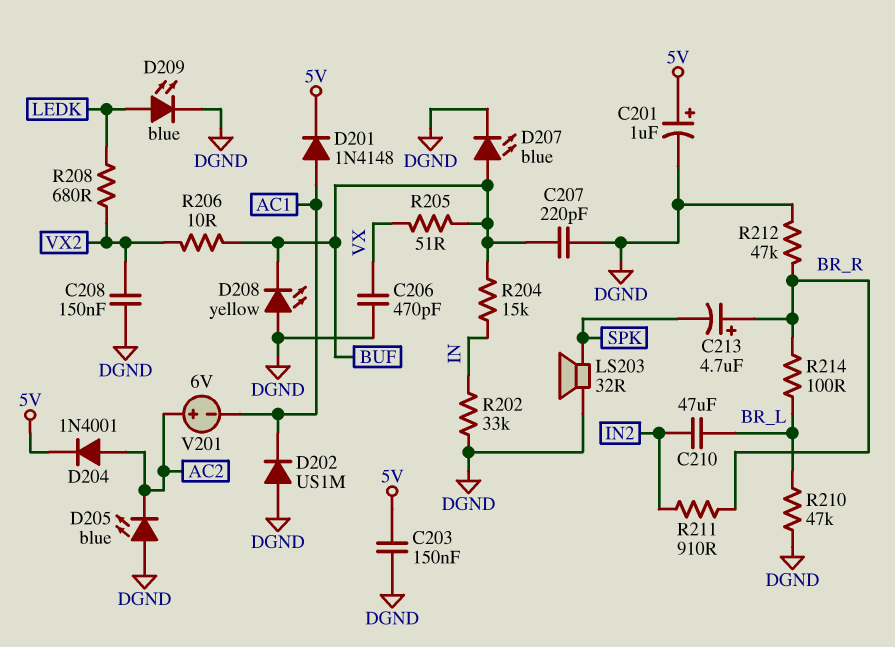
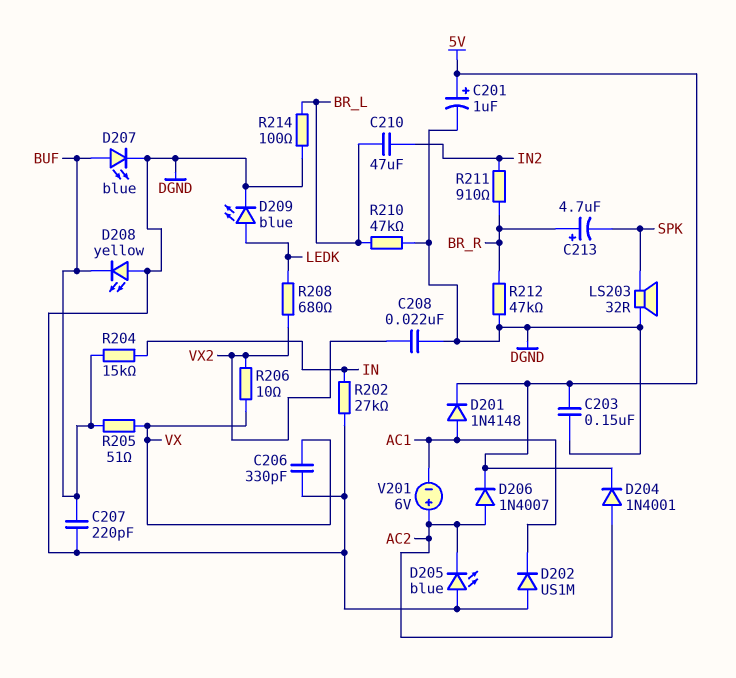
C206: 470pF (DGND, VX) -> 330pF (DGND, VX)
C208: 150nF (DGND, VX2) -> 22nF (DGND, VX2)
D206: none -> diode 1N4007 (A AC2, K 5V)
R202: 33k (DGND, IN) -> 27k (DGND, IN)
R206: 10 (BUF, VX2) -> 10 (VX, VX2)
R214: 100 (BR_L, BR_R) -> 100 (BR_L, DGND)

